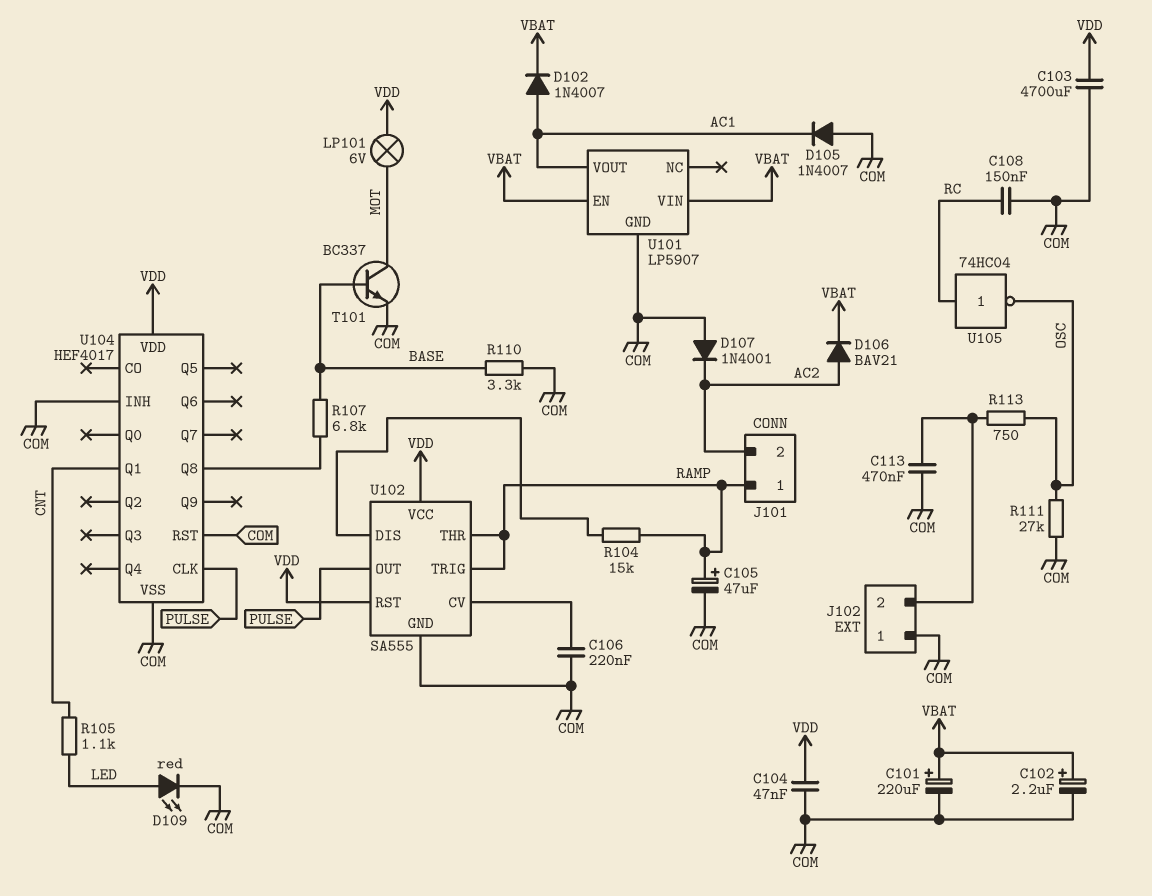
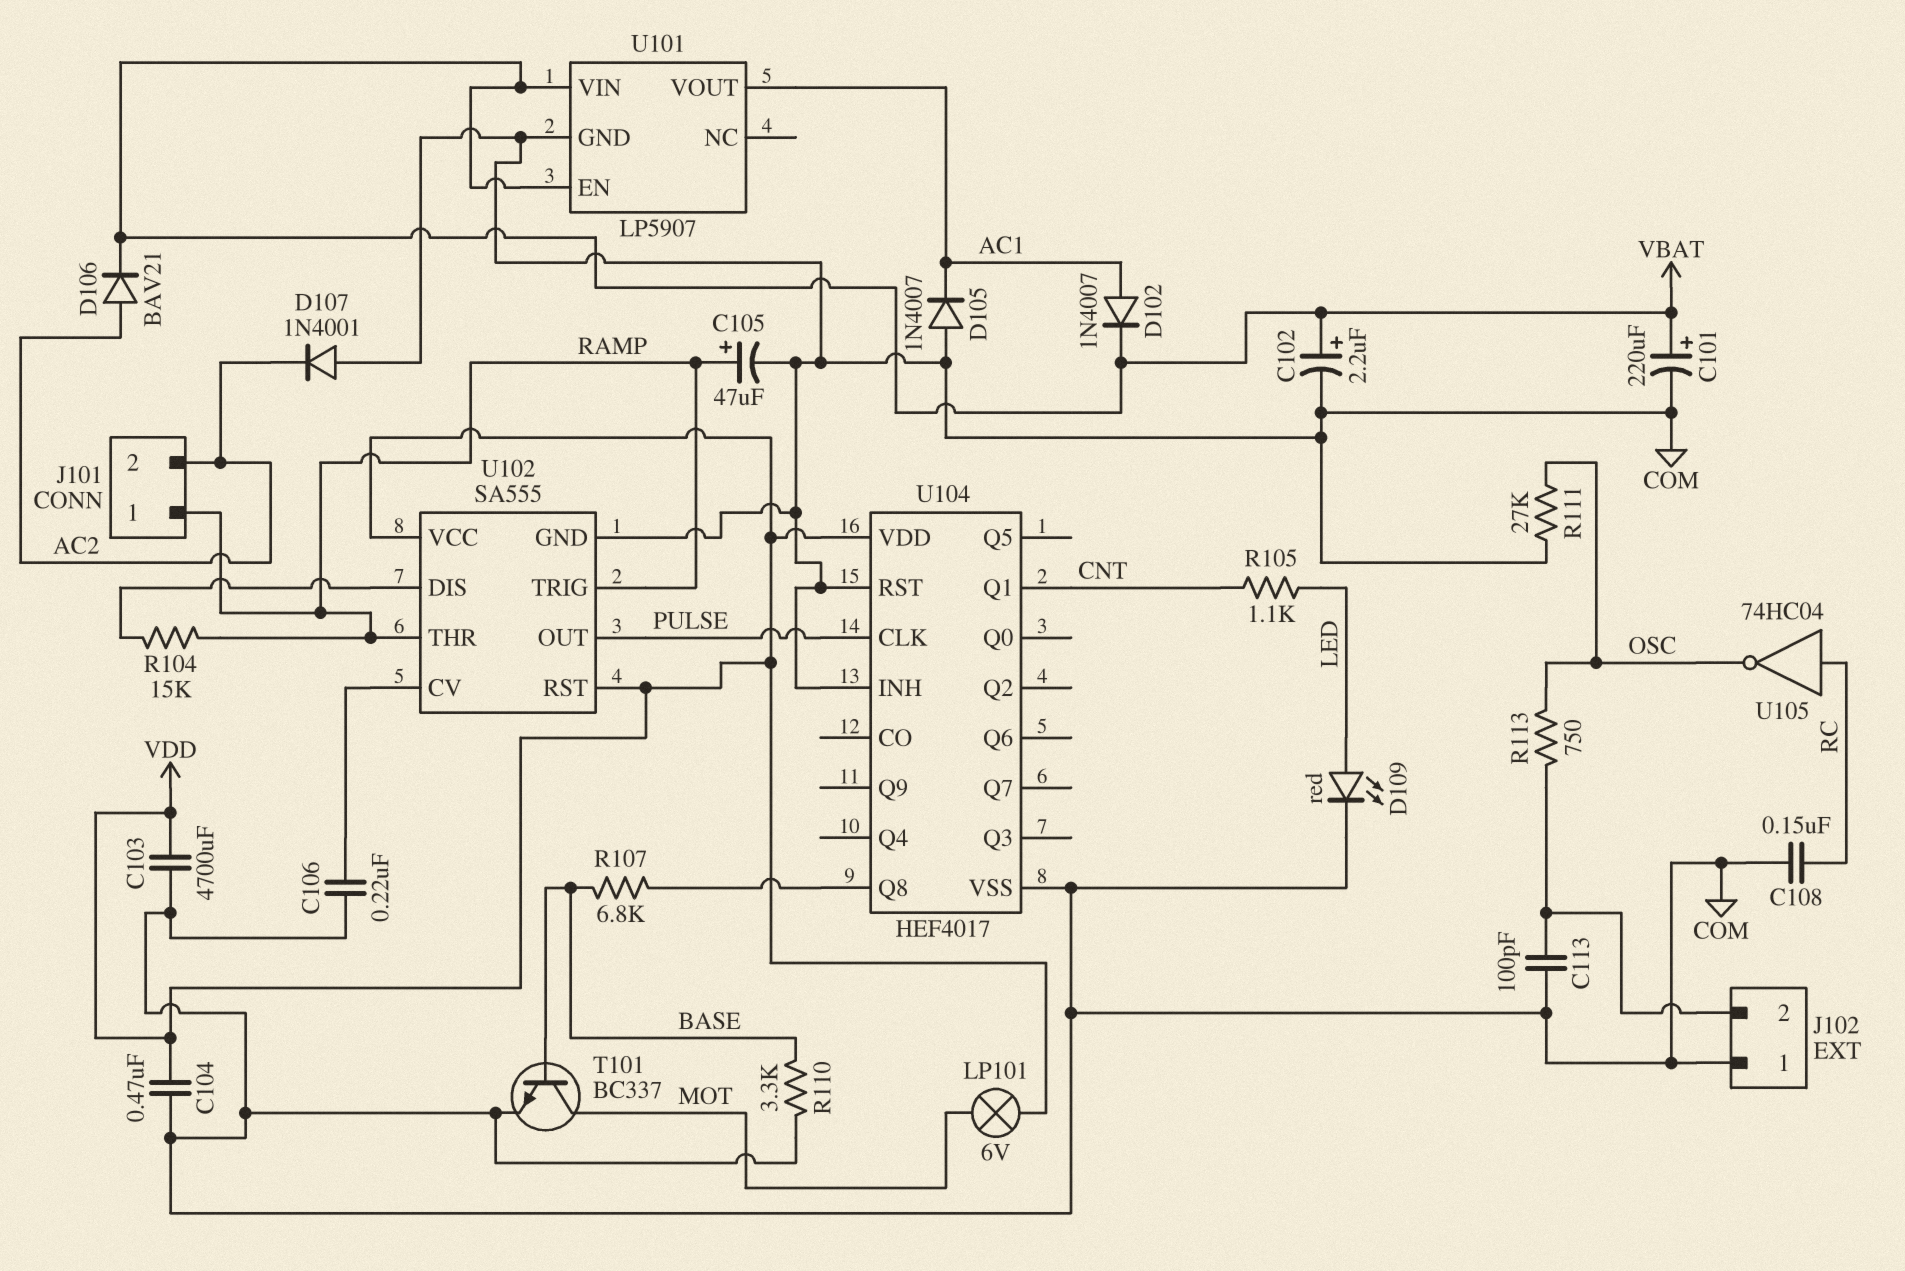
C104: 47nF (COM, VDD) -> 470nF (COM, VDD)
C113: 470nF (COM, J102/2) -> 100pF (COM, J102/2)

